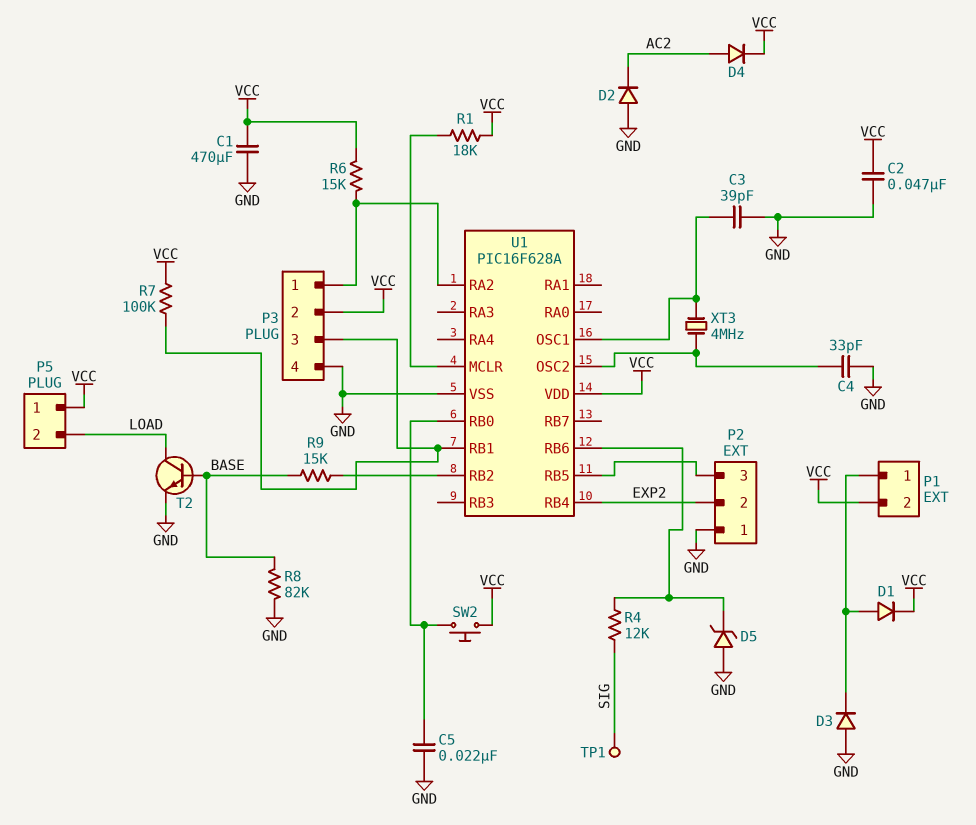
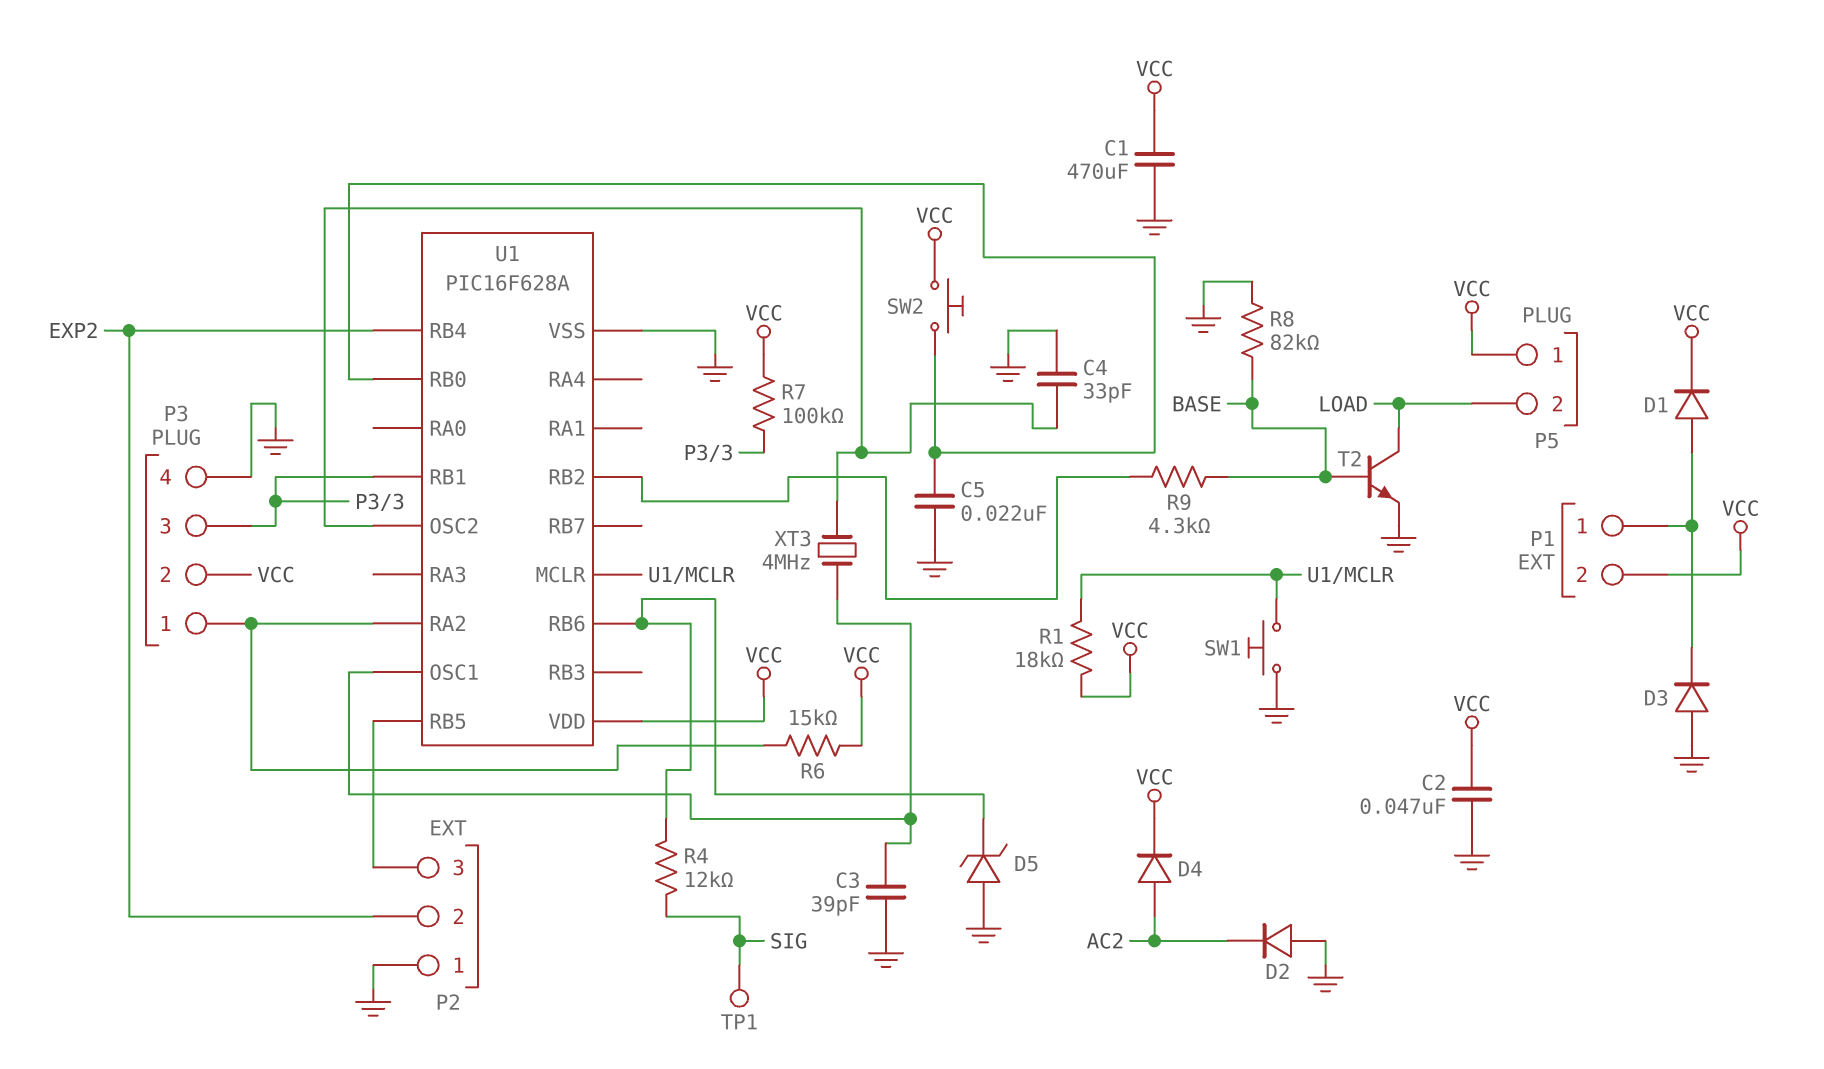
R9: 15k (BASE, U1/RB2) -> 4.3k (BASE, U1/RB2)
SW1: none -> button (GND, U1/MCLR)

